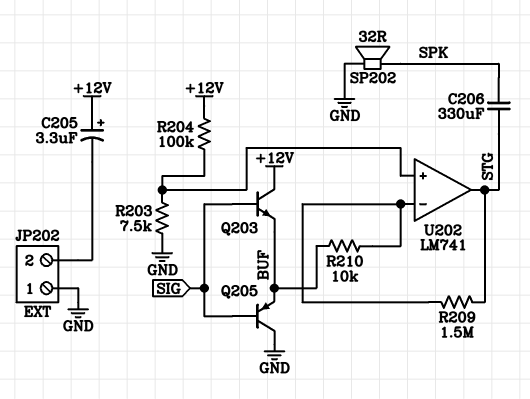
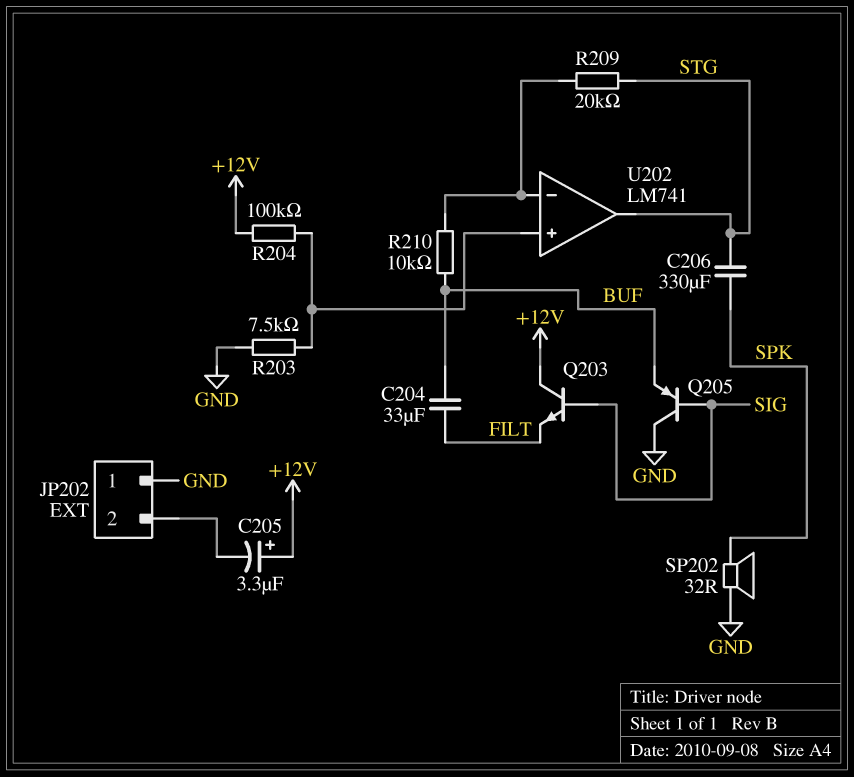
C204: none -> 33uF (BUF, FILT)
Q203: NPN (B SIG, C +12V, E BUF) -> NPN (B SIG, C +12V, E FILT)
R209: 1.5M (STG, U202/in-) -> 20k (STG, U202/in-)

